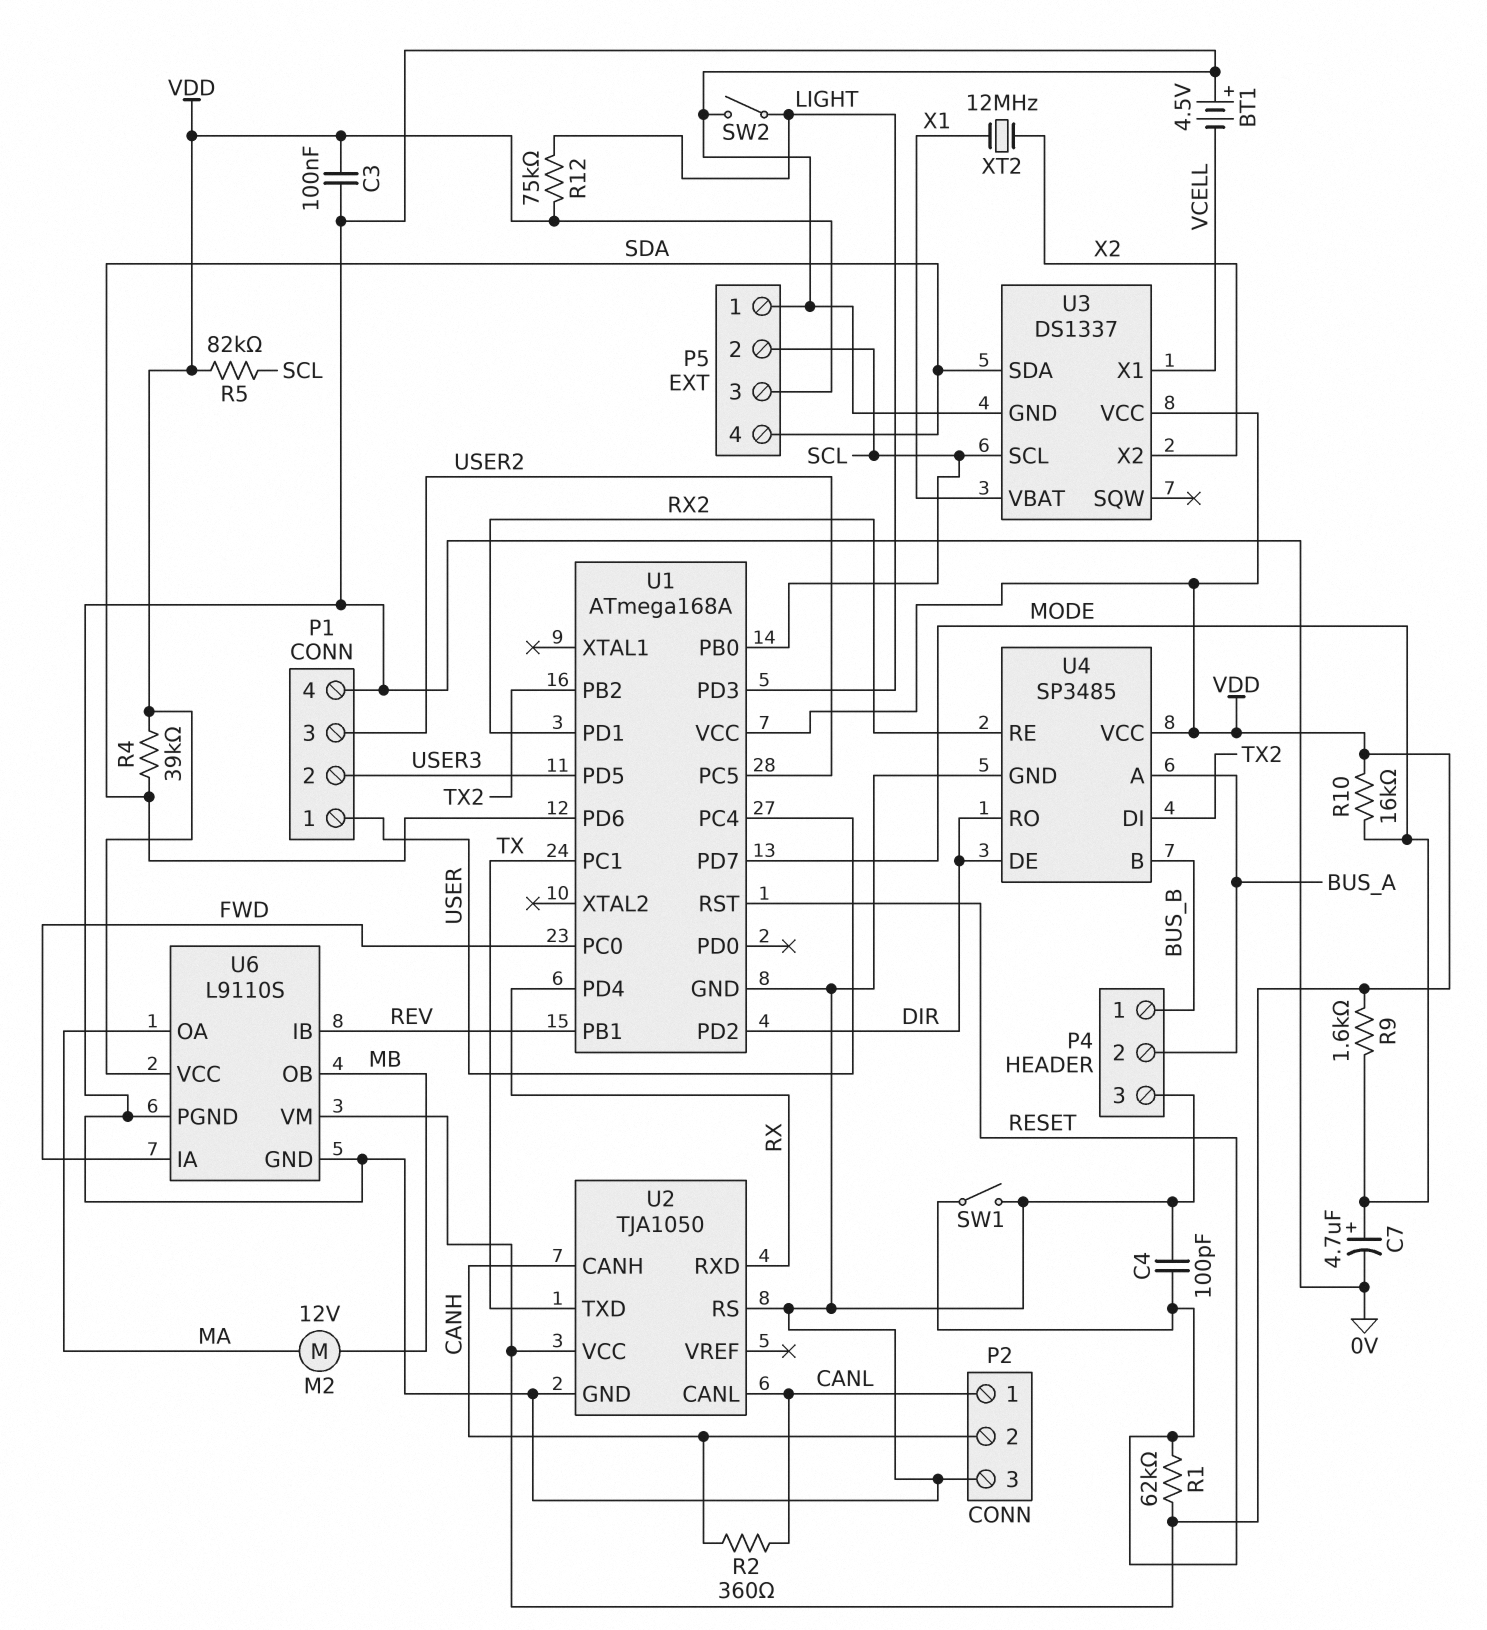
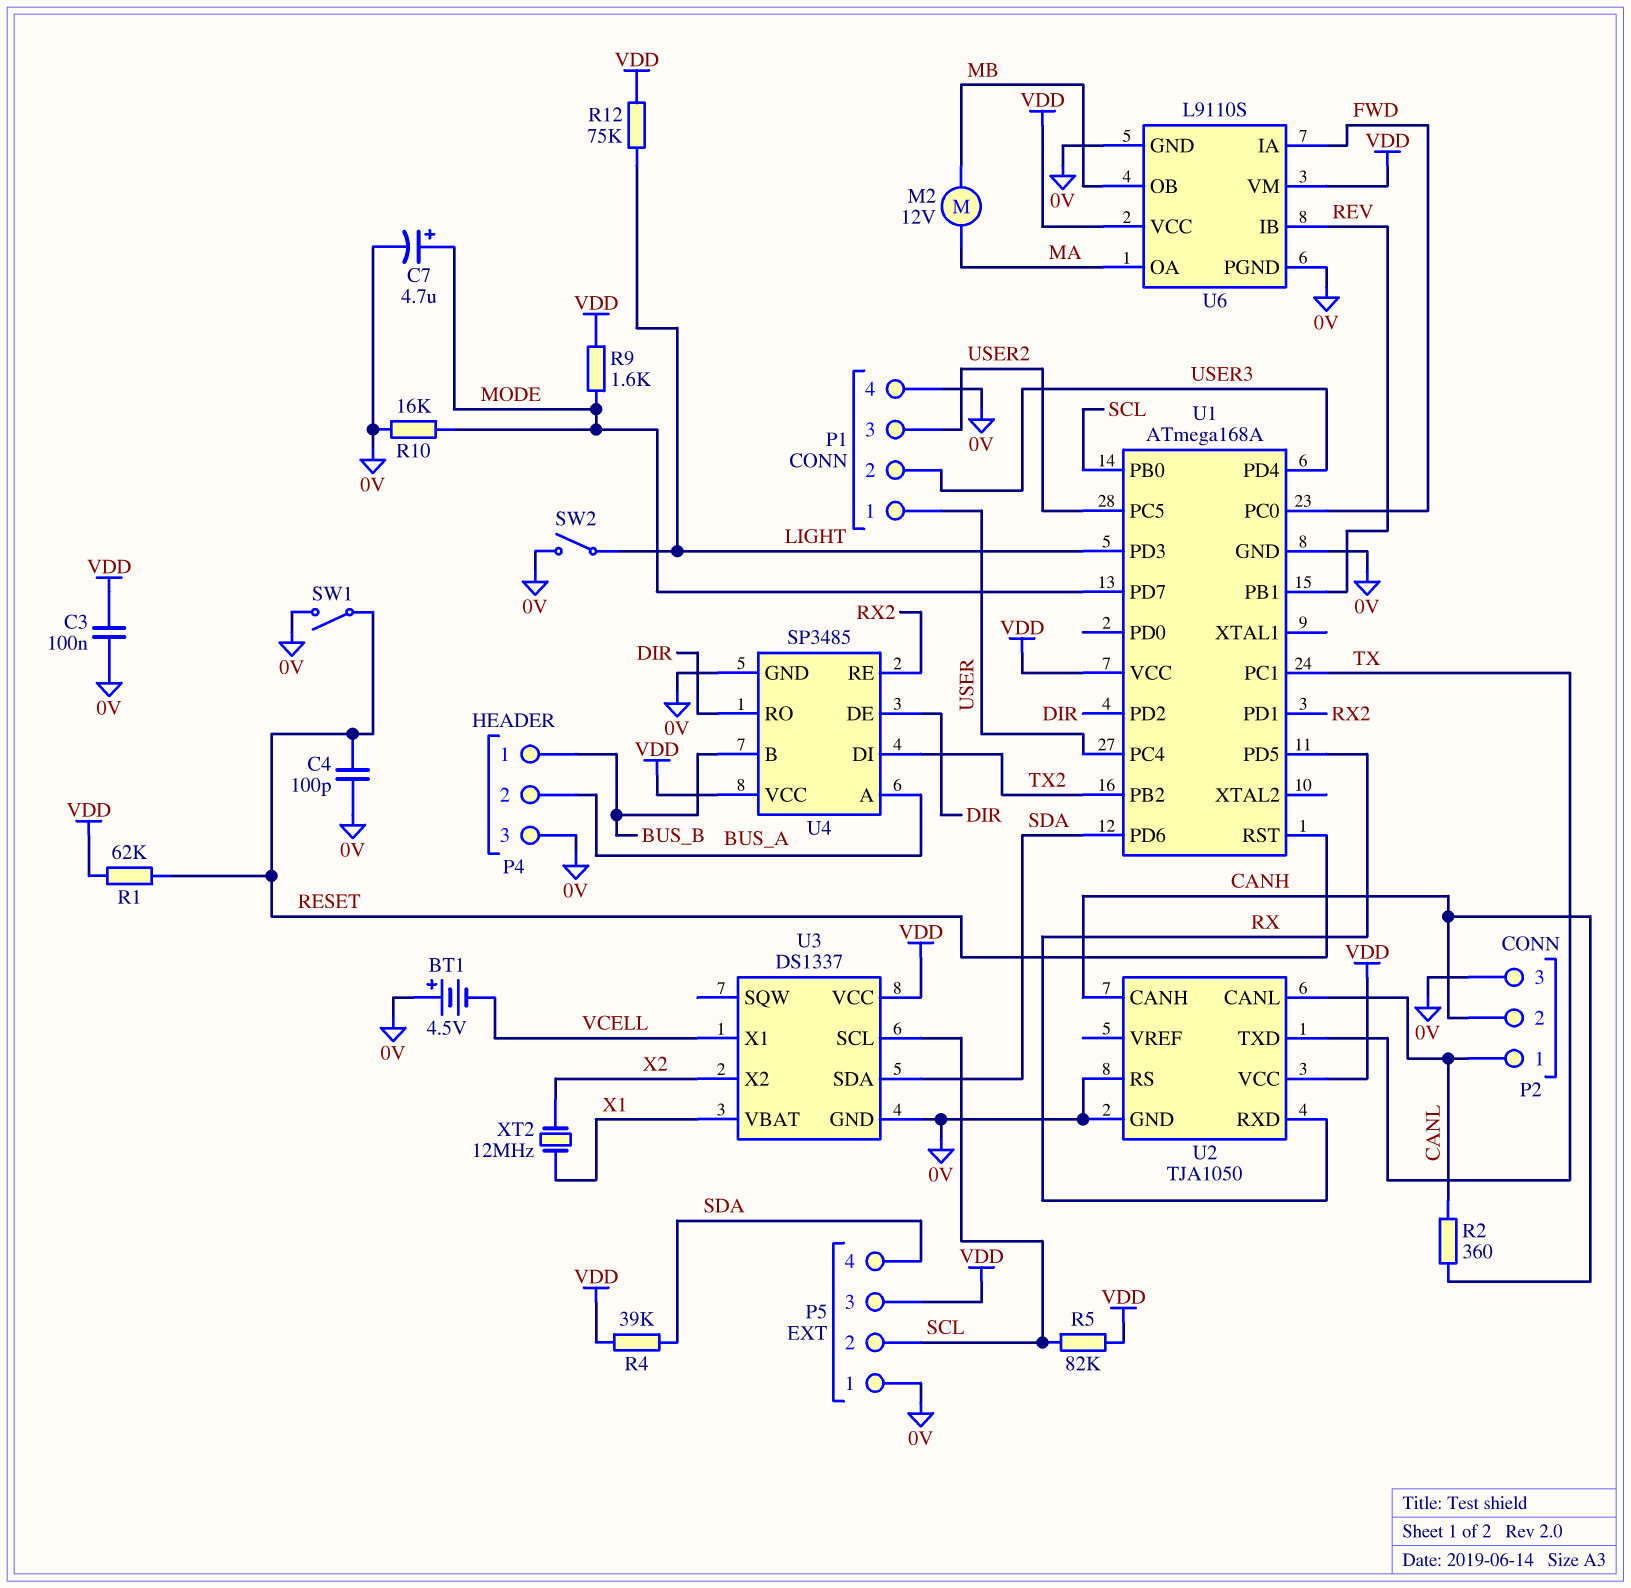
R10: 16k (MODE, VDD) -> 16k (0V, MODE)
U1 pin PD4: RX -> USER3
U1 pin PD5: USER3 -> RX

